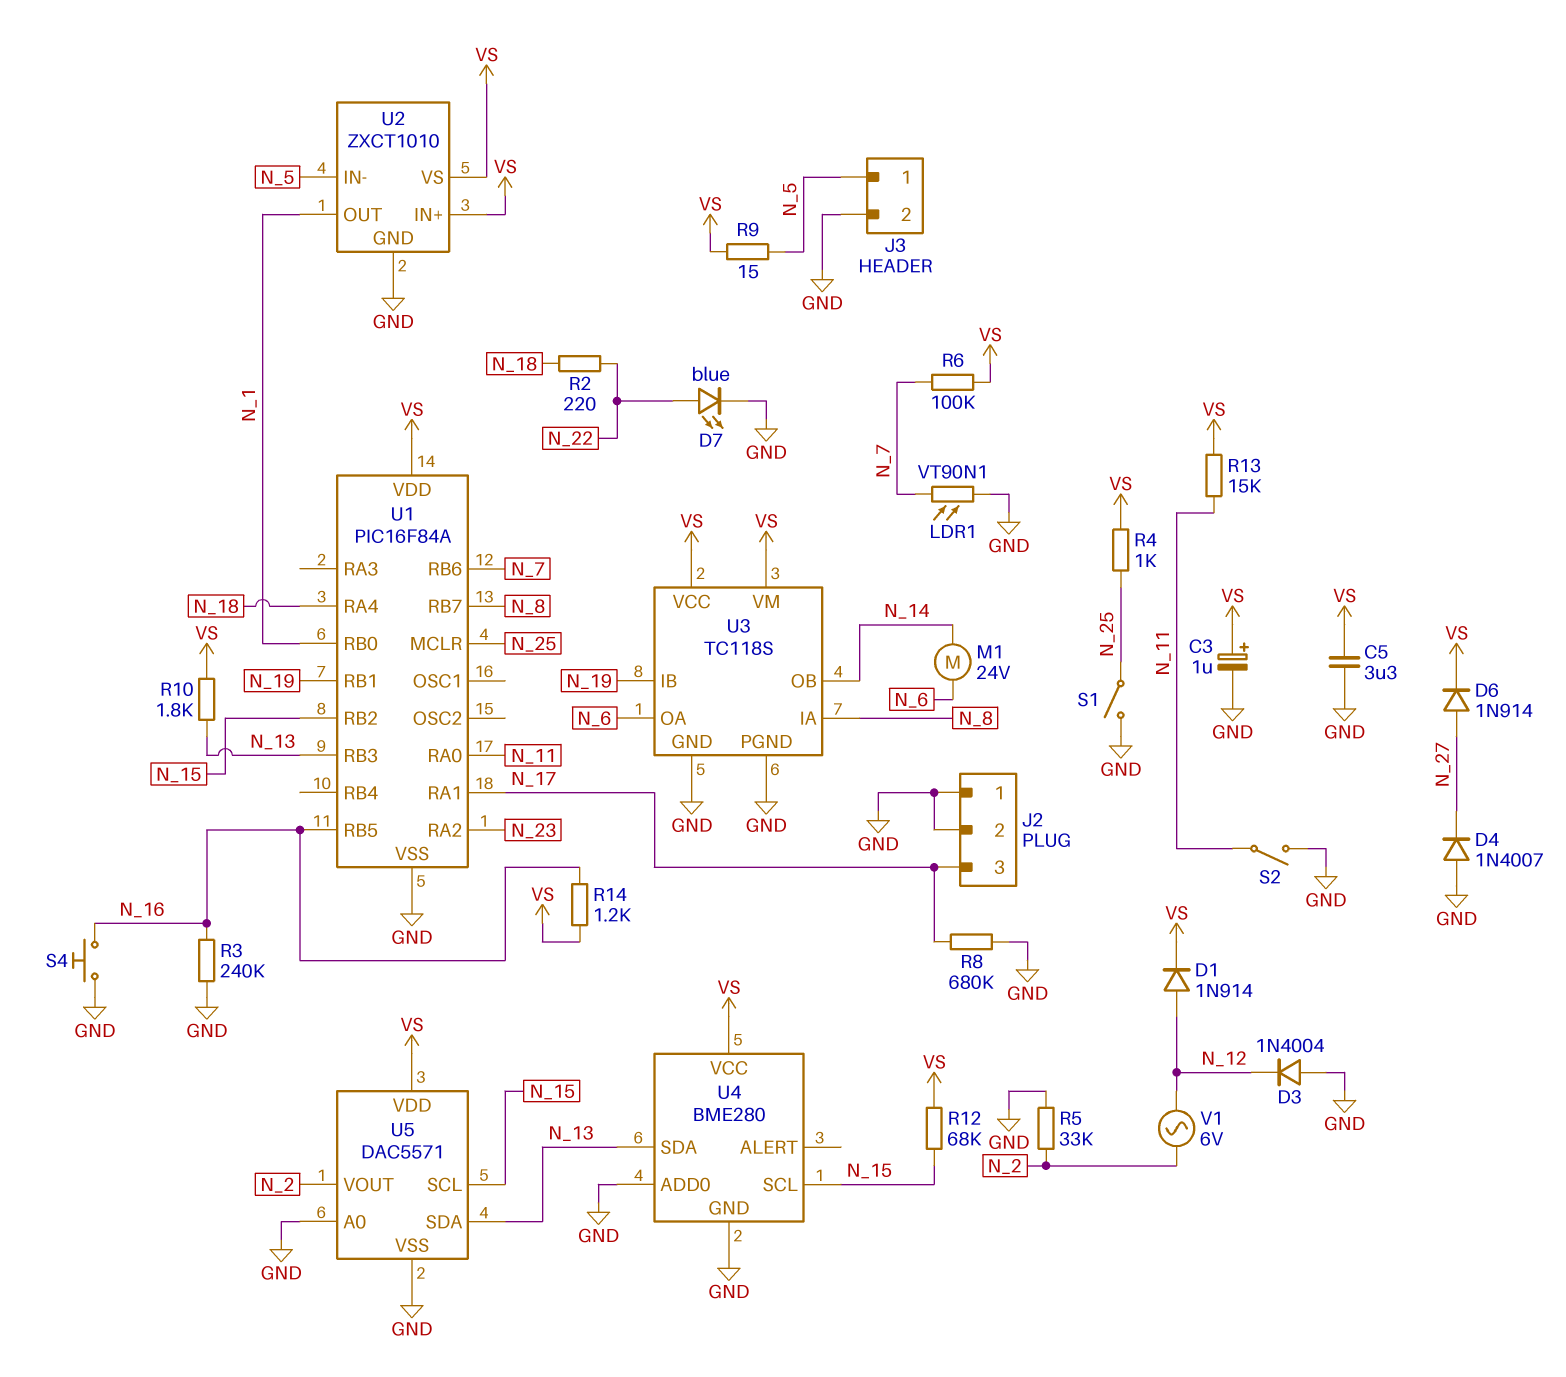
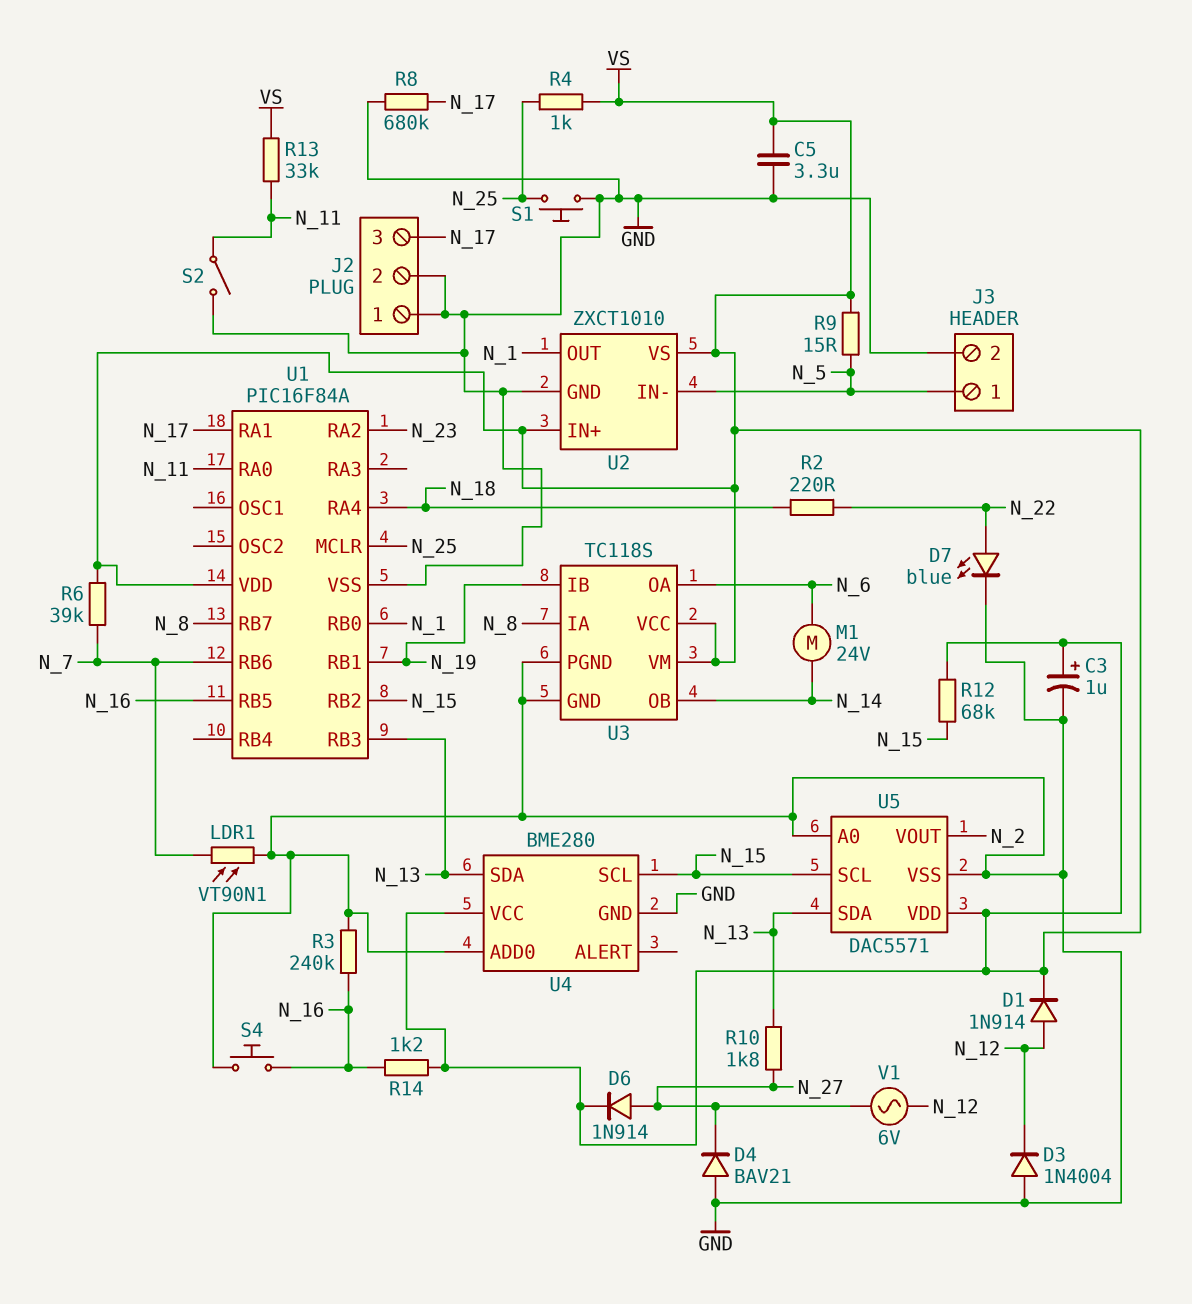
D4: diode 1N4007 (A GND, K N_27) -> diode BAV21 (A GND, K N_27)
R5: 33k (GND, N_2) -> none
R6: 100k (N_7, VS) -> 39k (N_7, VS)
R10: 1.8k (N_13, VS) -> 1.8k (N_13, N_27)
R13: 15k (N_11, VS) -> 33k (N_11, VS)
S1: switch (GND, N_25) -> button (GND, N_25)
V1: AC 6V (N_2, N_12) -> AC 6V (N_12, N_27)

